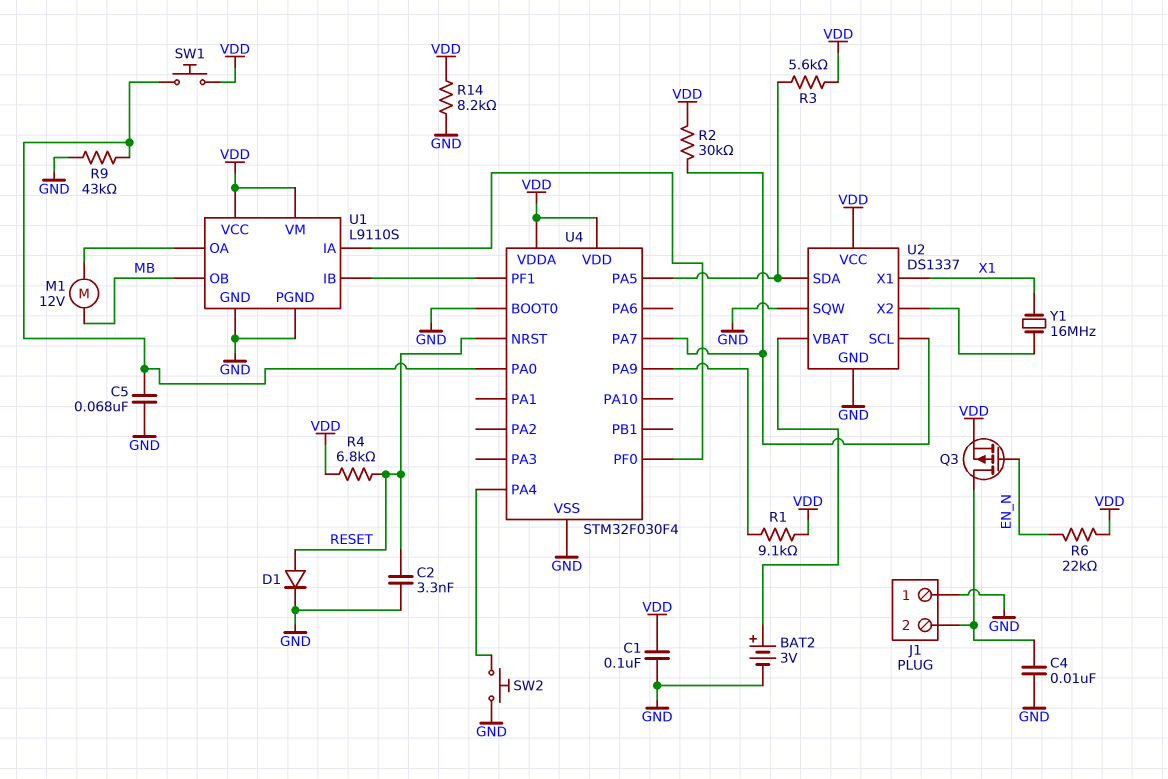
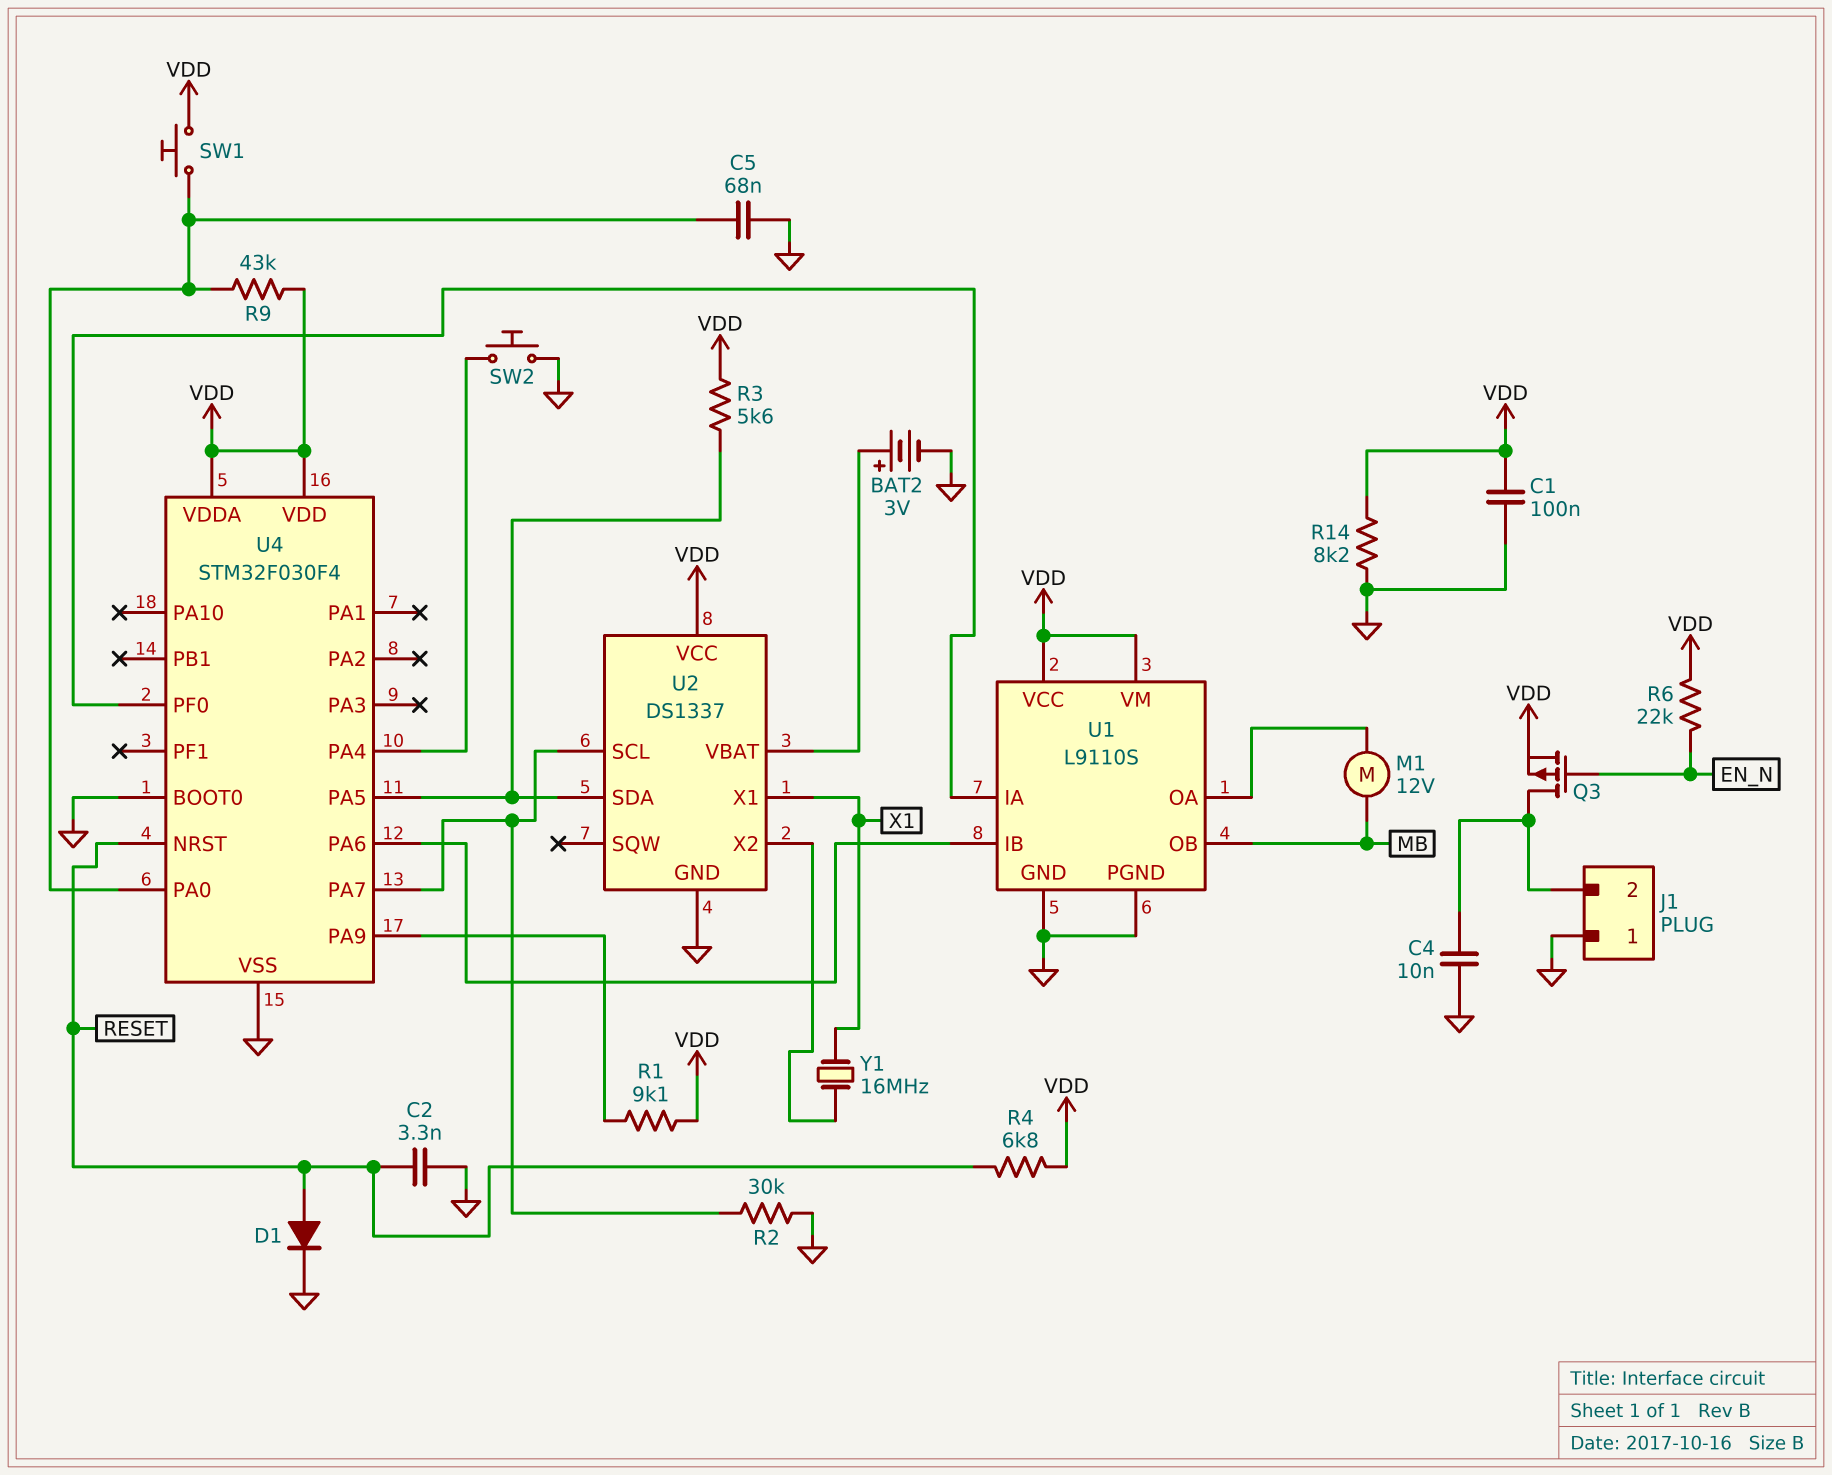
R2: 30k (U2/SCL, VDD) -> 30k (GND, U2/SCL)
R9: 43k (GND, U4/PA0) -> 43k (U4/PA0, VDD)
U2 pin SQW: GND -> none
U4 pin PA6: none -> U1/IB
U4 pin PF1: U1/IB -> none

